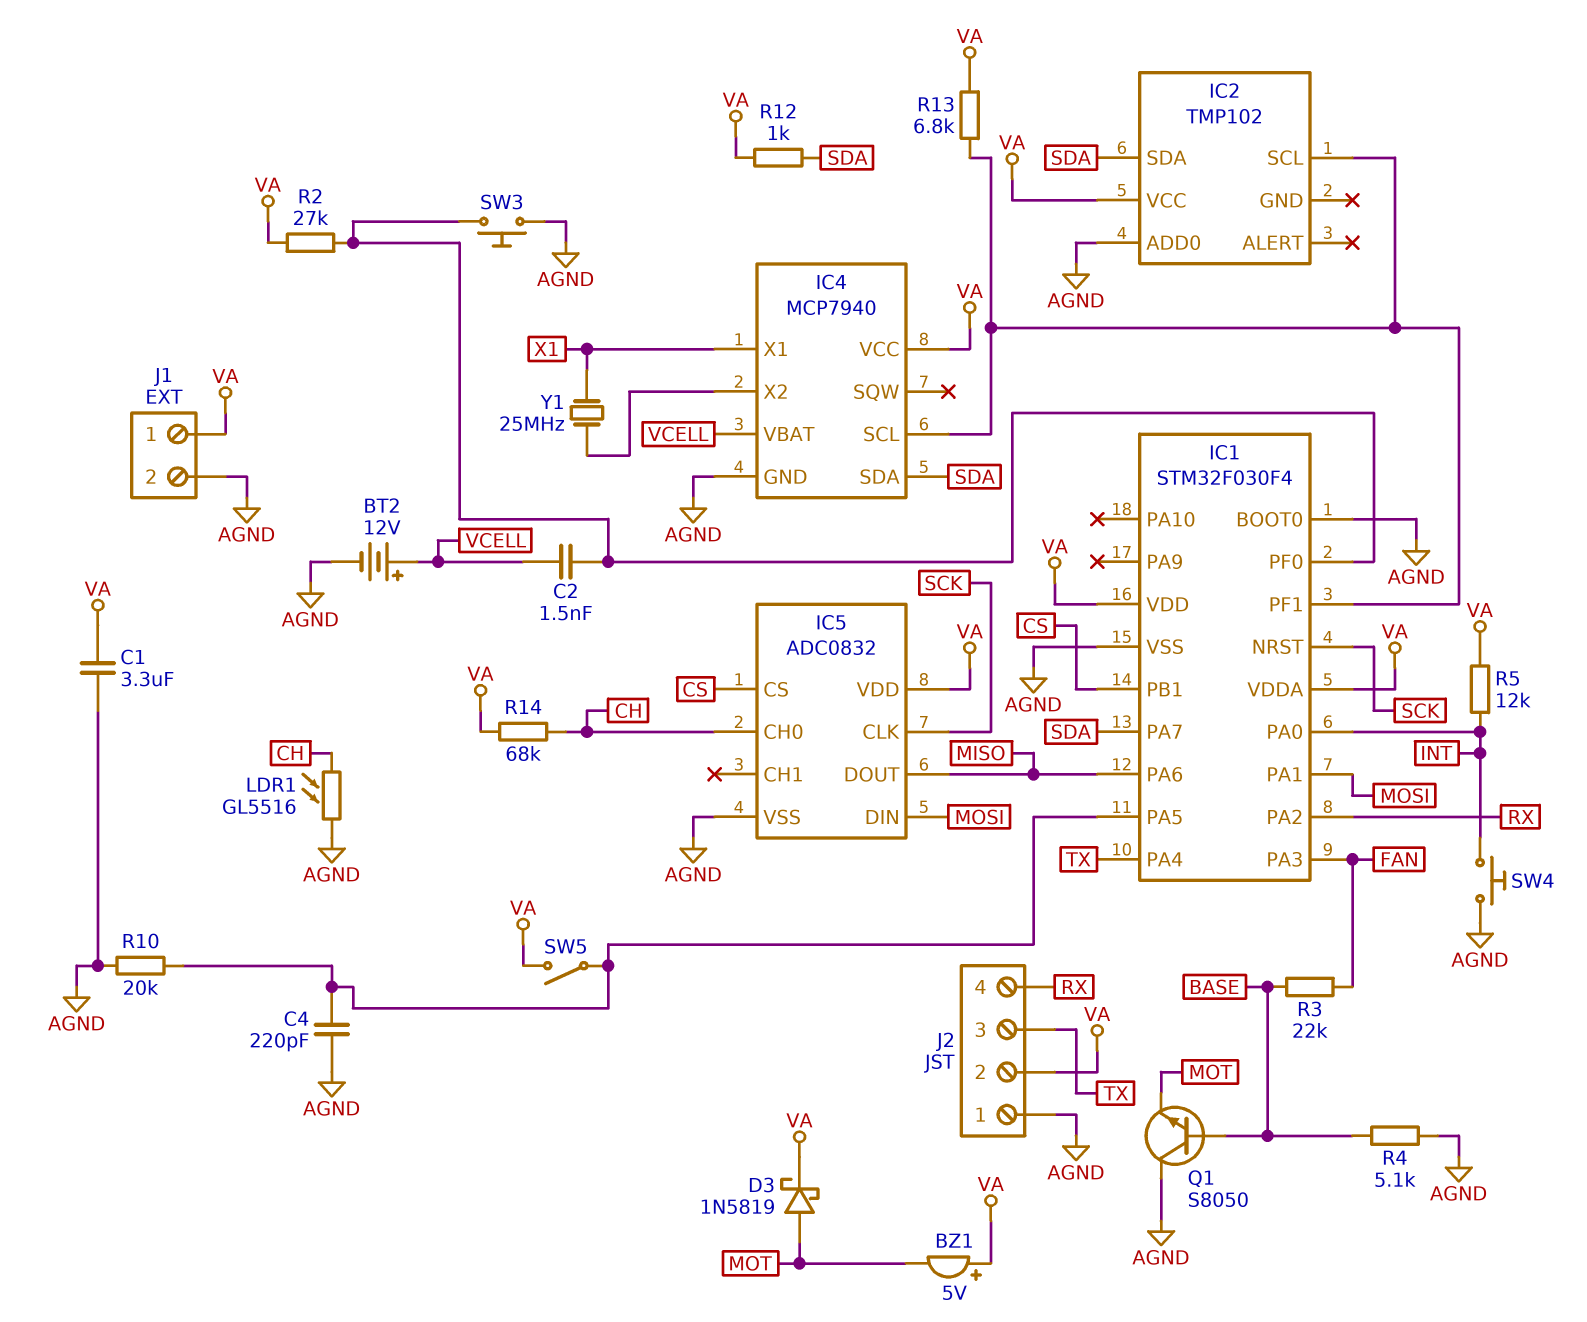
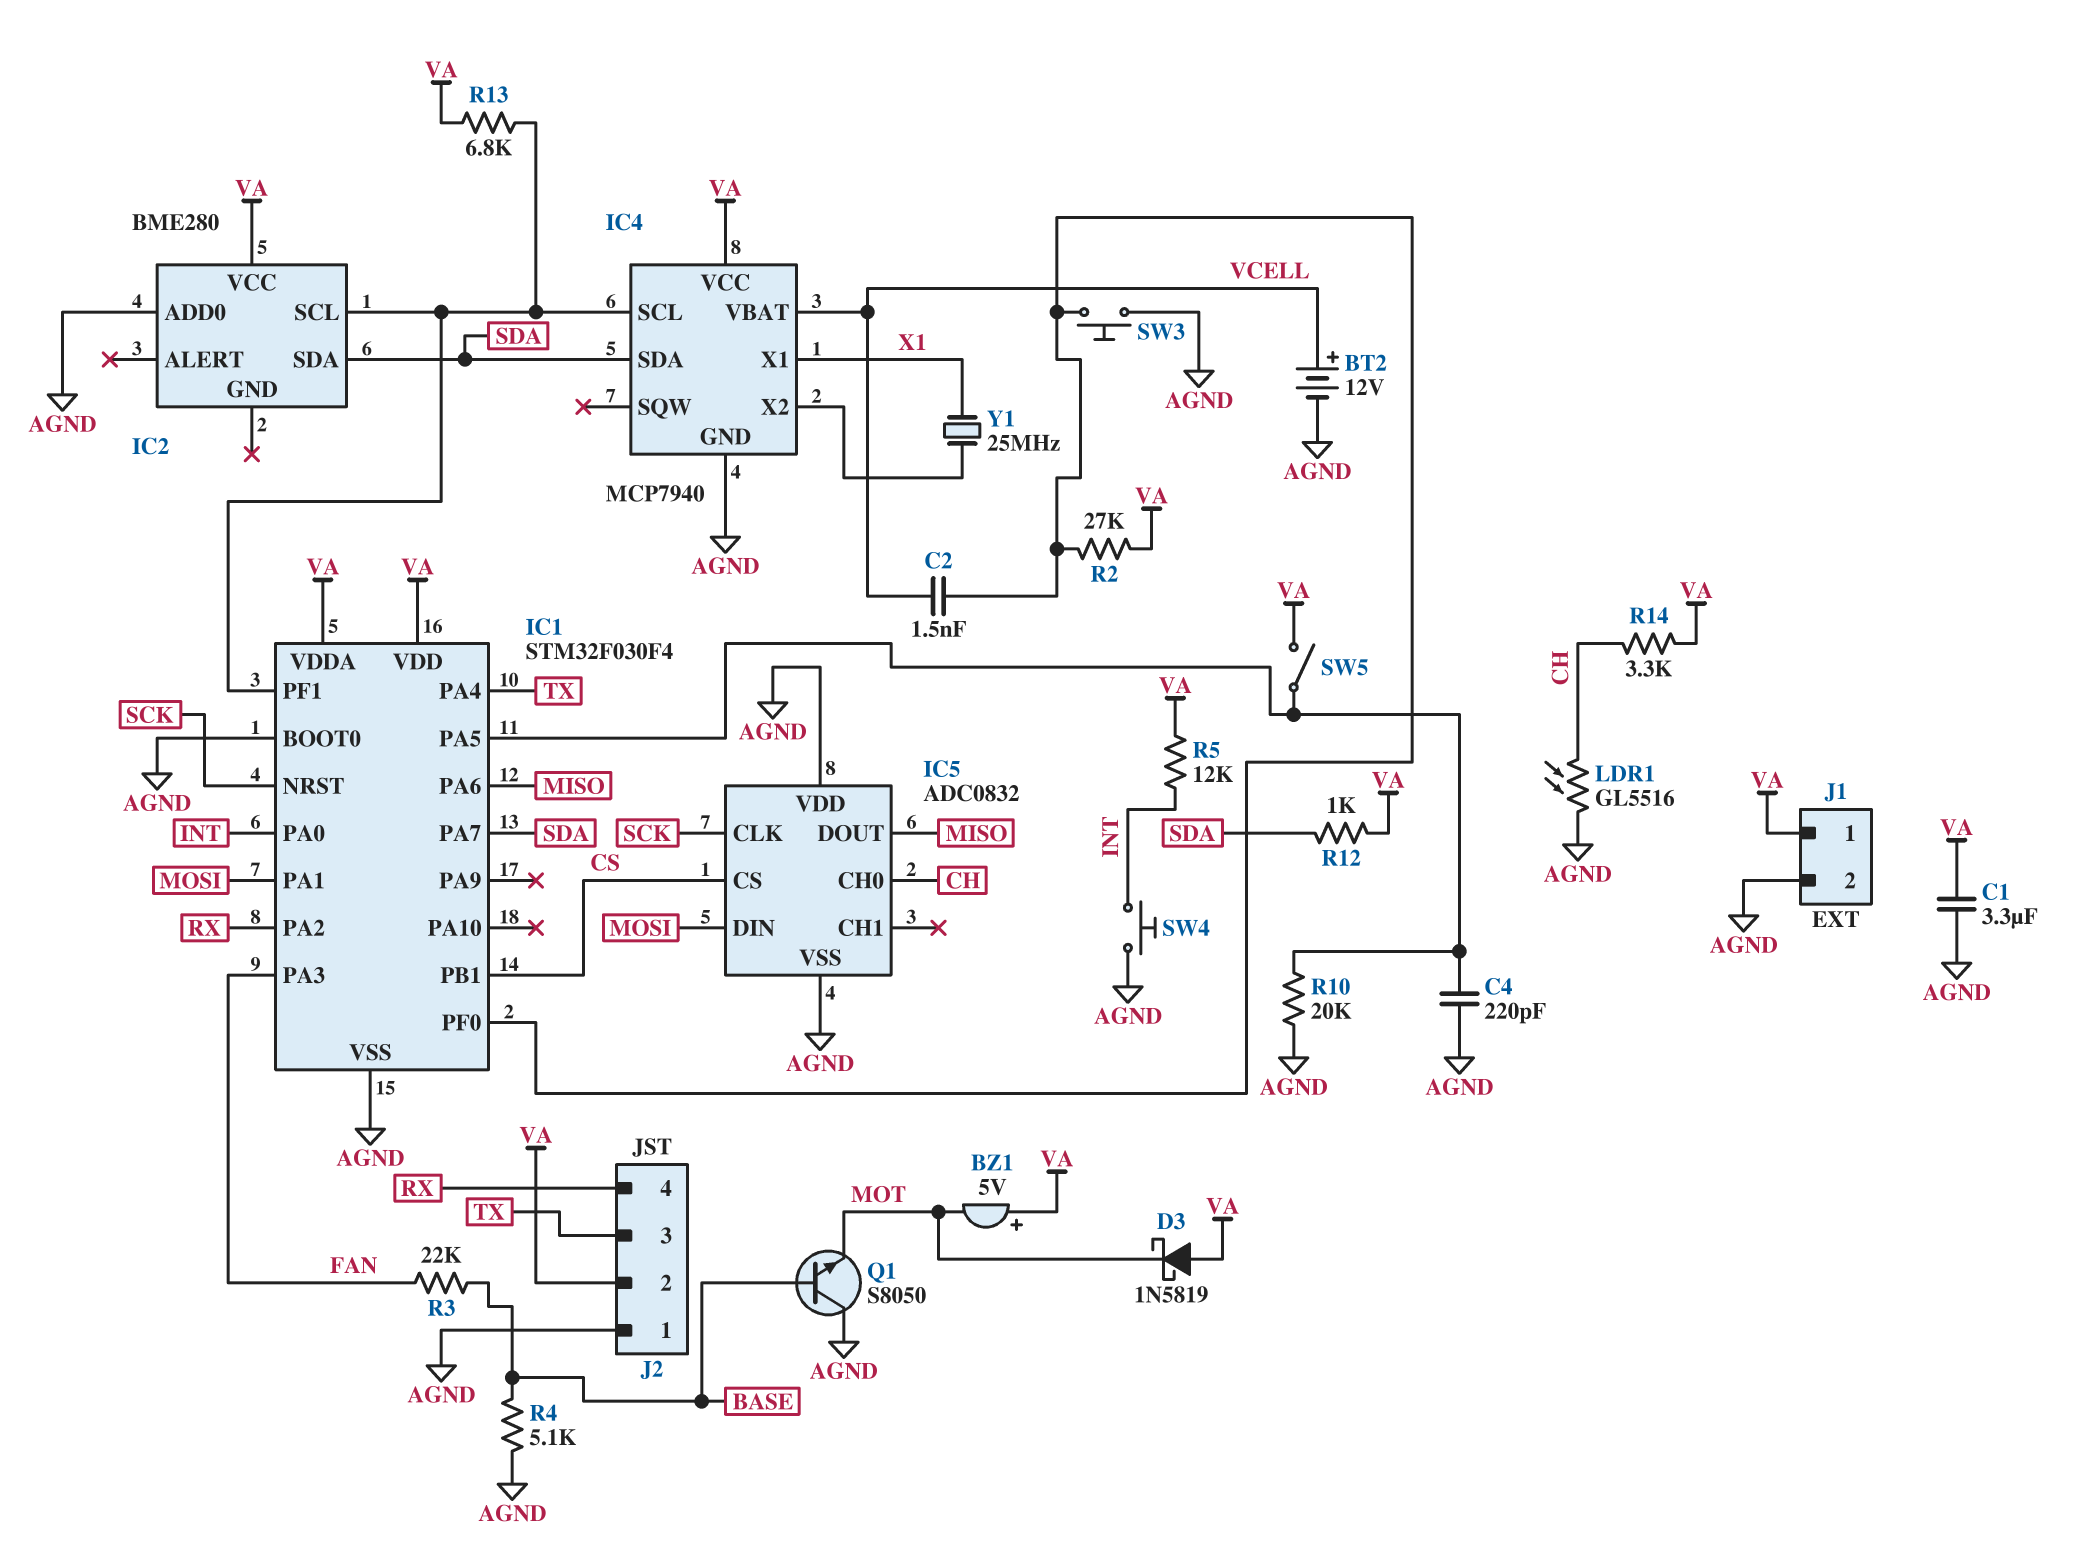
D3: schottky 1N5819 (A MOT, K VA) -> schottky 1N5819 (A VA, K MOT)
IC2: TMP102 -> BME280
IC5 pin VDD: VA -> AGND
R14: 68k (CH, VA) -> 3.3k (CH, VA)

